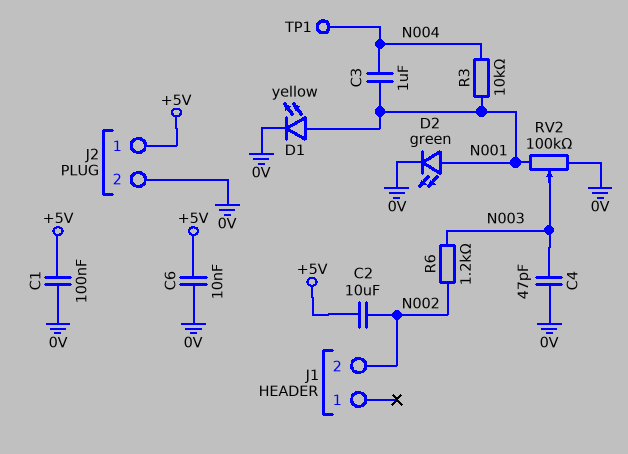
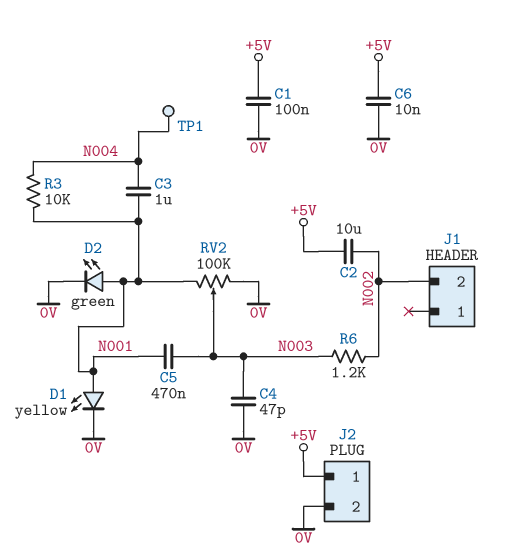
C5: none -> 470nF (N001, N003)

